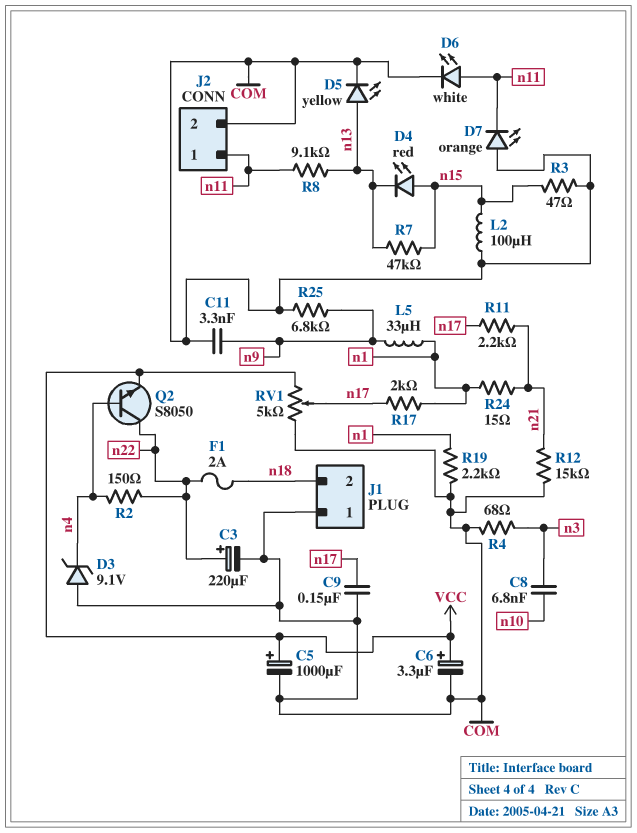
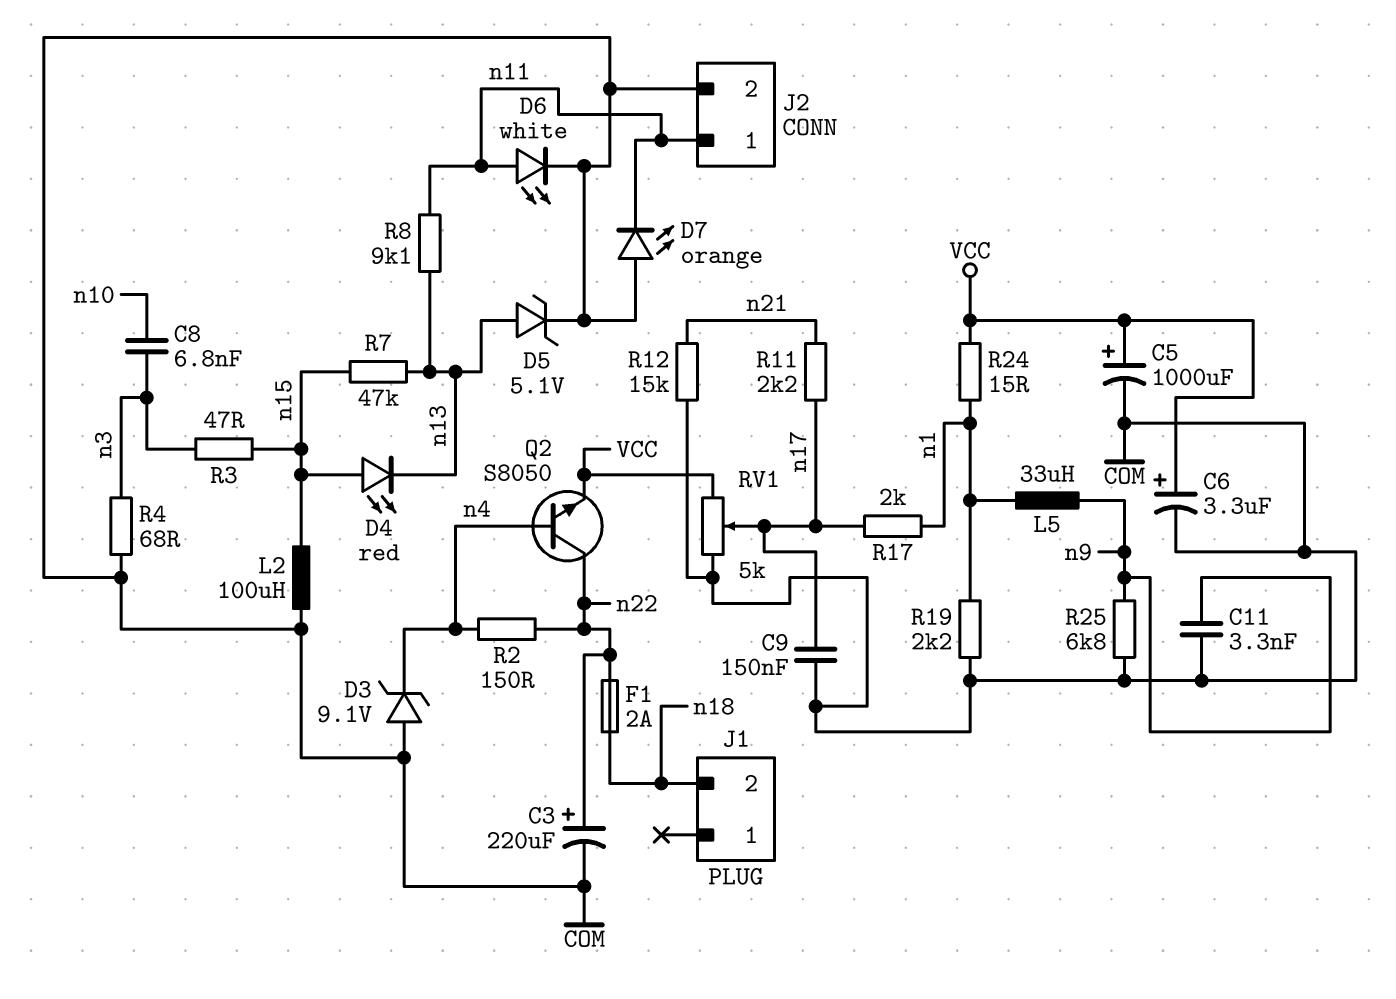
D5: LED yellow (A n13, K COM) -> zener 5.1V (A n13, K COM)
J1 pin 1: COM -> none
R3: 47 (COM, n15) -> 47 (n3, n15)
R24: 15 (n1, n21) -> 15 (VCC, n1)

